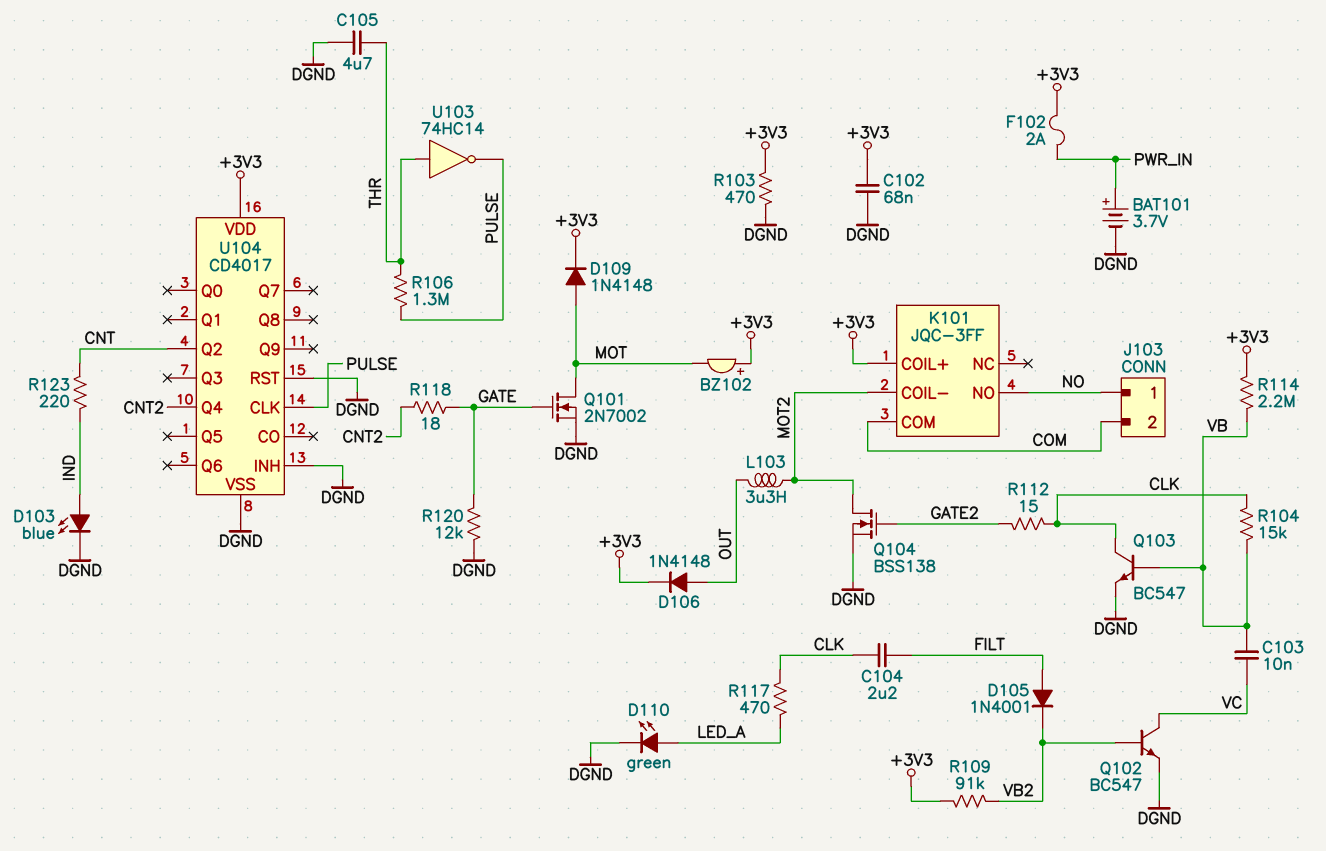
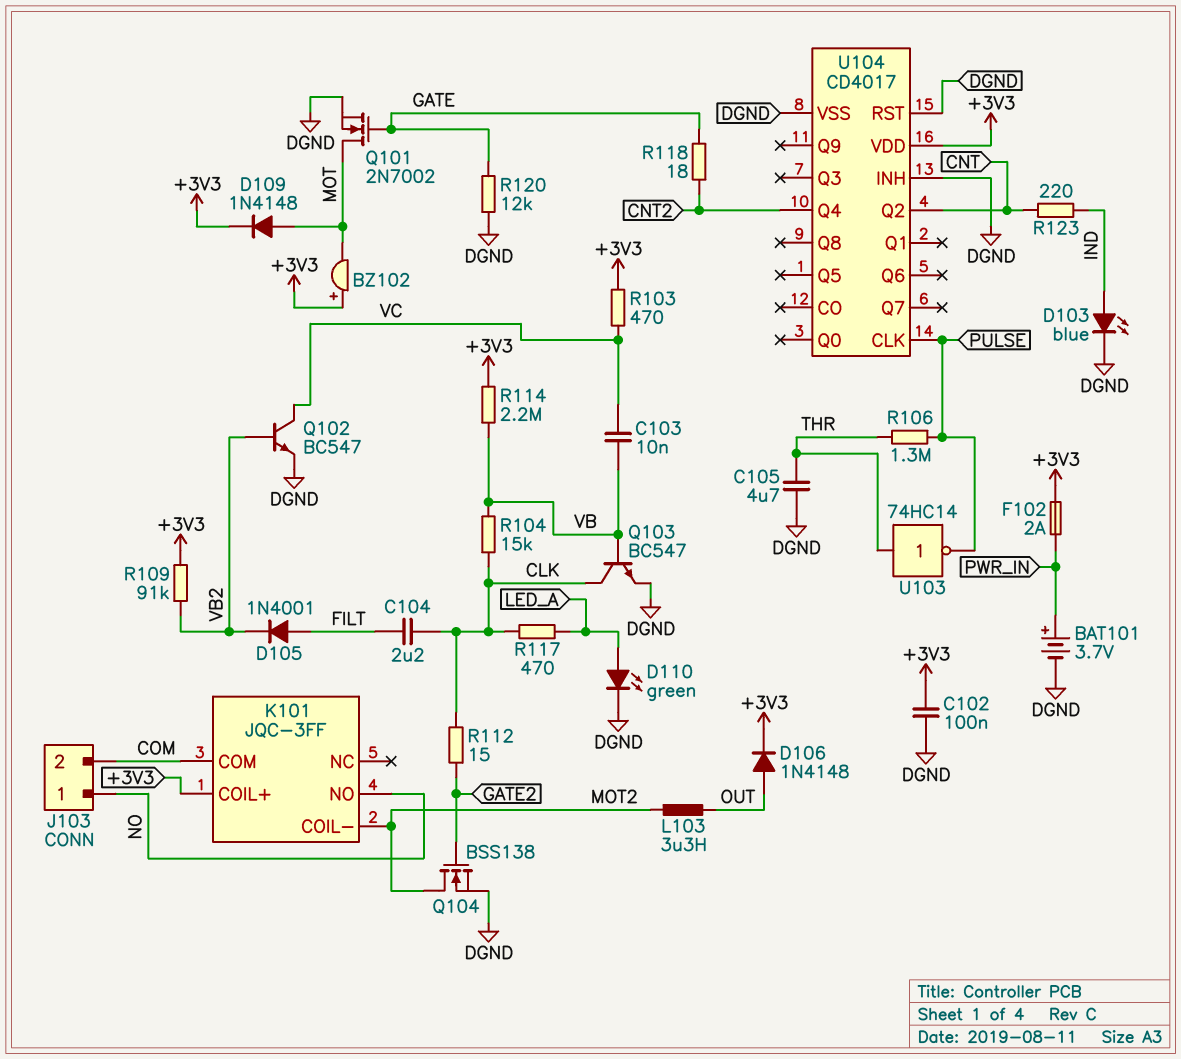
C102: 68nF (+3V3, DGND) -> 100nF (+3V3, DGND)
R103: 470 (+3V3, DGND) -> 470 (+3V3, VC)

